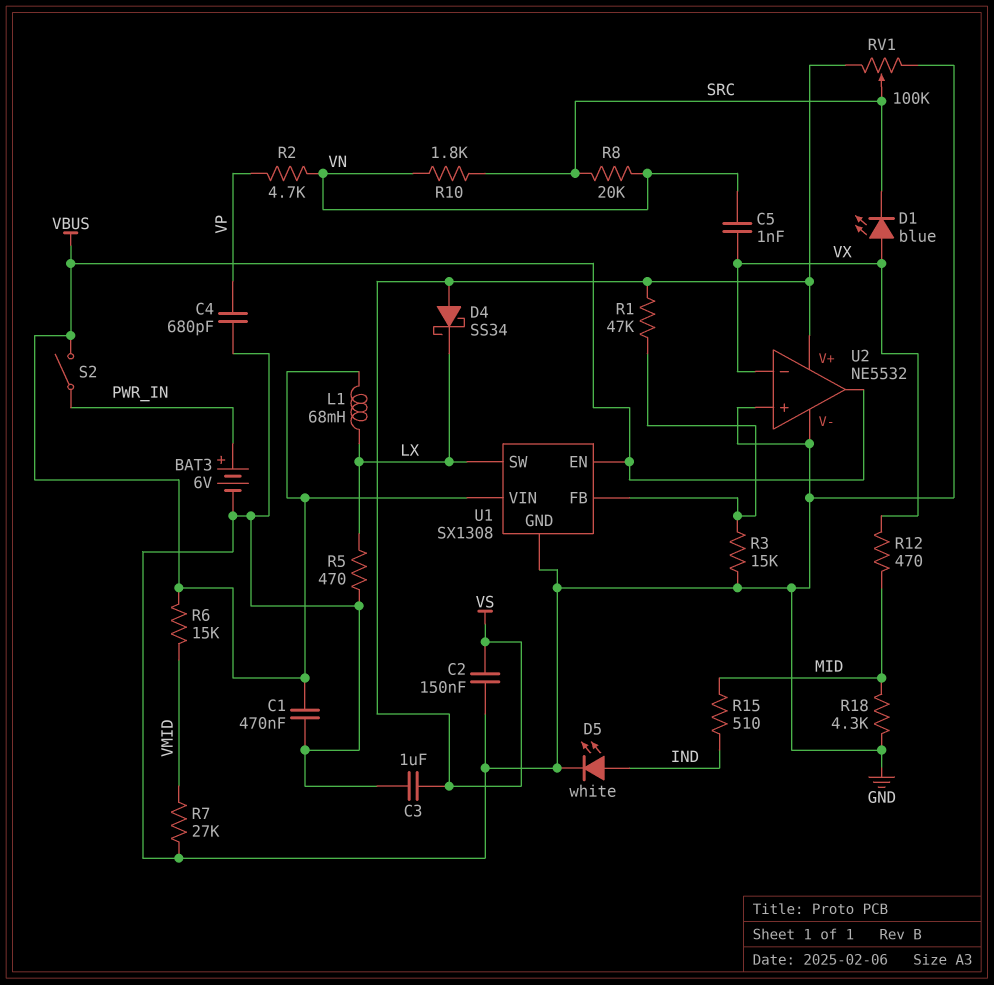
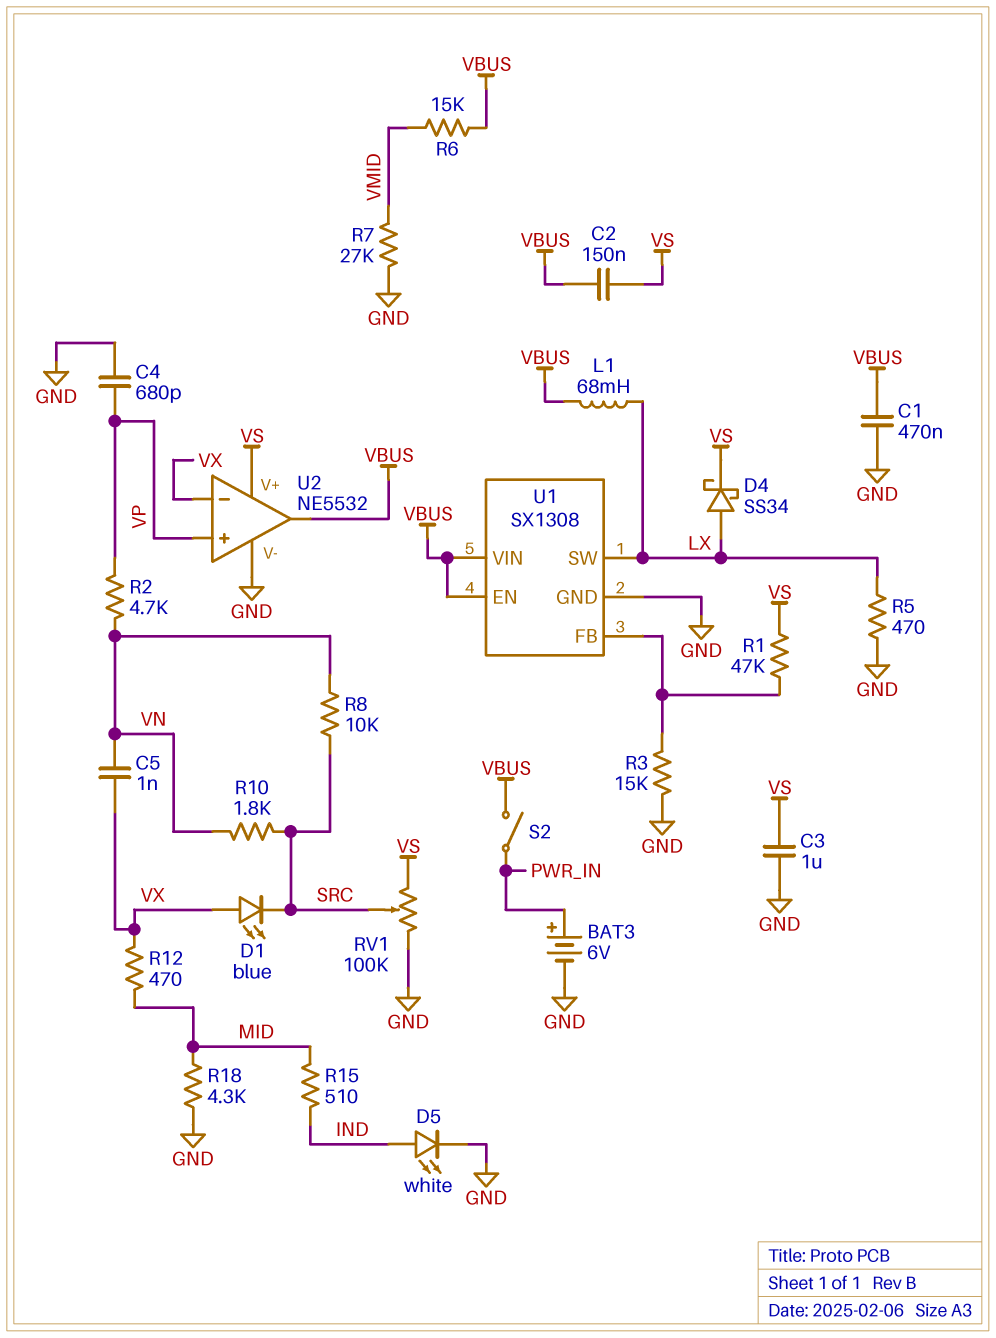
C2: 150nF (GND, VS) -> 150nF (VBUS, VS)
D4: schottky SS34 (A VS, K LX) -> schottky SS34 (A LX, K VS)
R8: 20k (SRC, VN) -> 10k (SRC, VN)
U2 pin in+: GND -> VP

